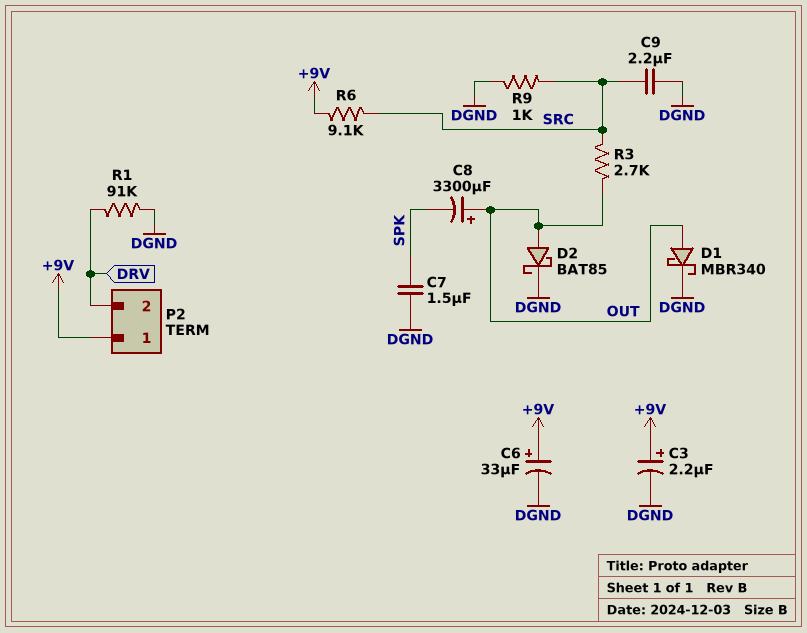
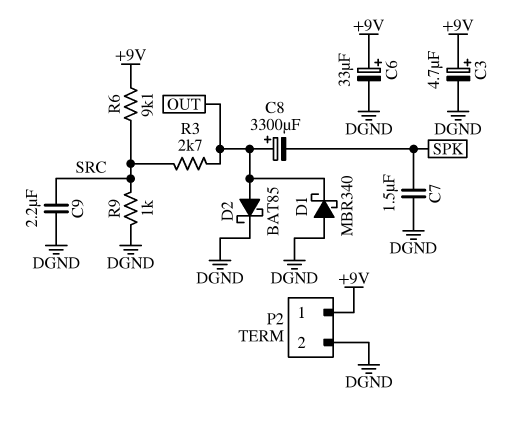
C3: 2.2uF (plus +9V, minus DGND) -> 4.7uF (plus +9V, minus DGND)
D1: schottky MBR340 (A OUT, K DGND) -> schottky MBR340 (A DGND, K OUT)
P2 pin 2: DRV -> DGND
R1: 91k (DGND, DRV) -> none

